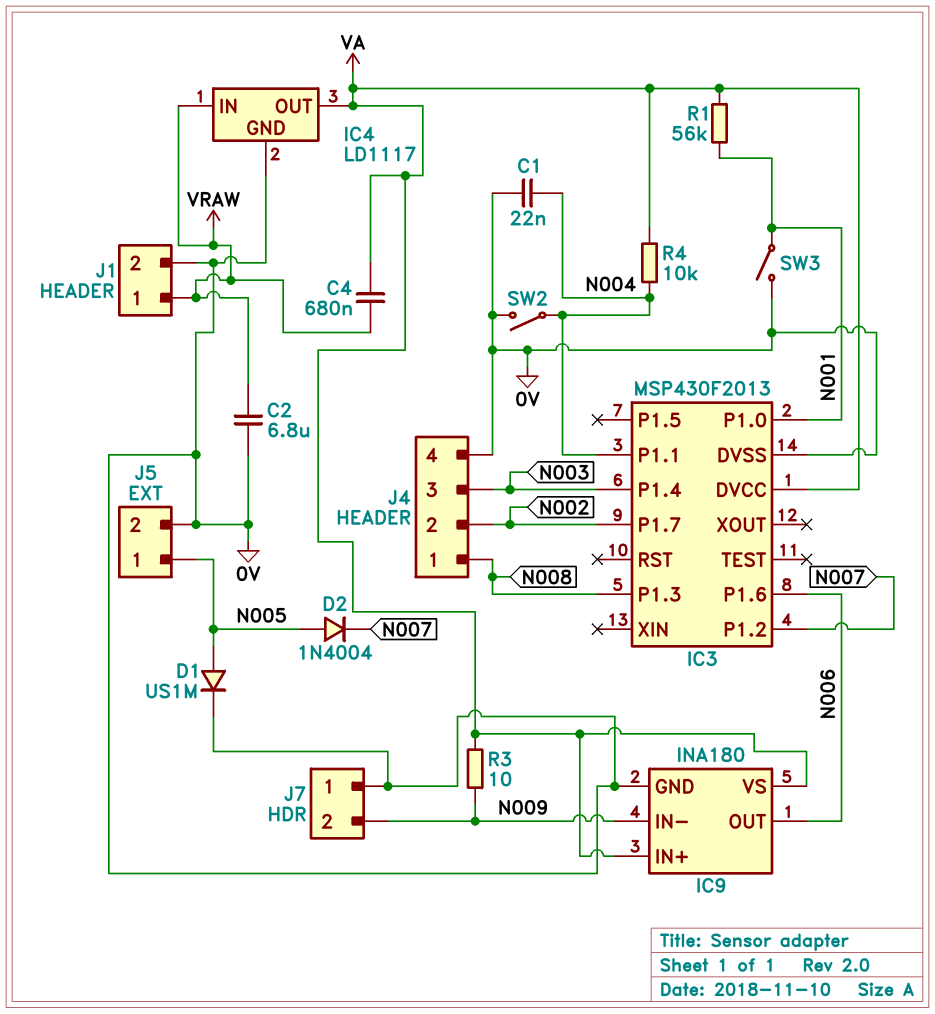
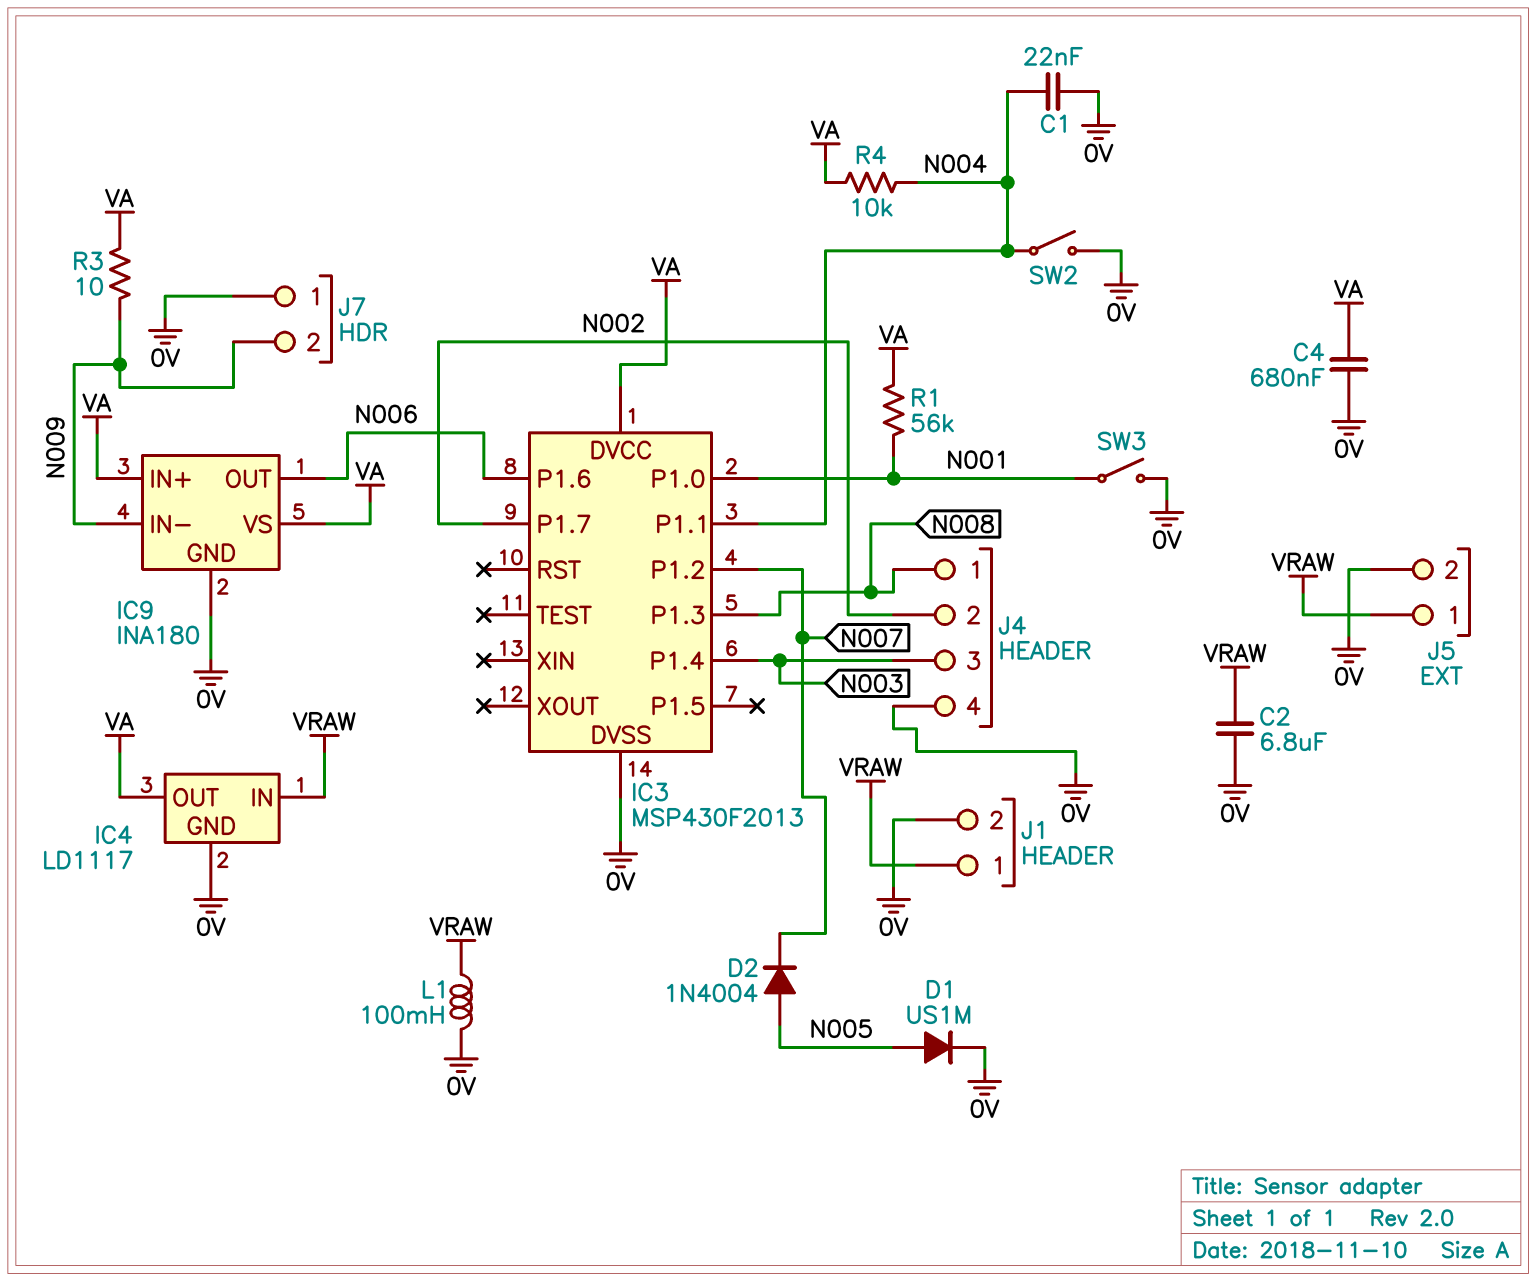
C4: 680nF (VA, VRAW) -> 680nF (0V, VA)
J5 pin 1: N005 -> VRAW
L1: none -> 100mH (0V, VRAW)

